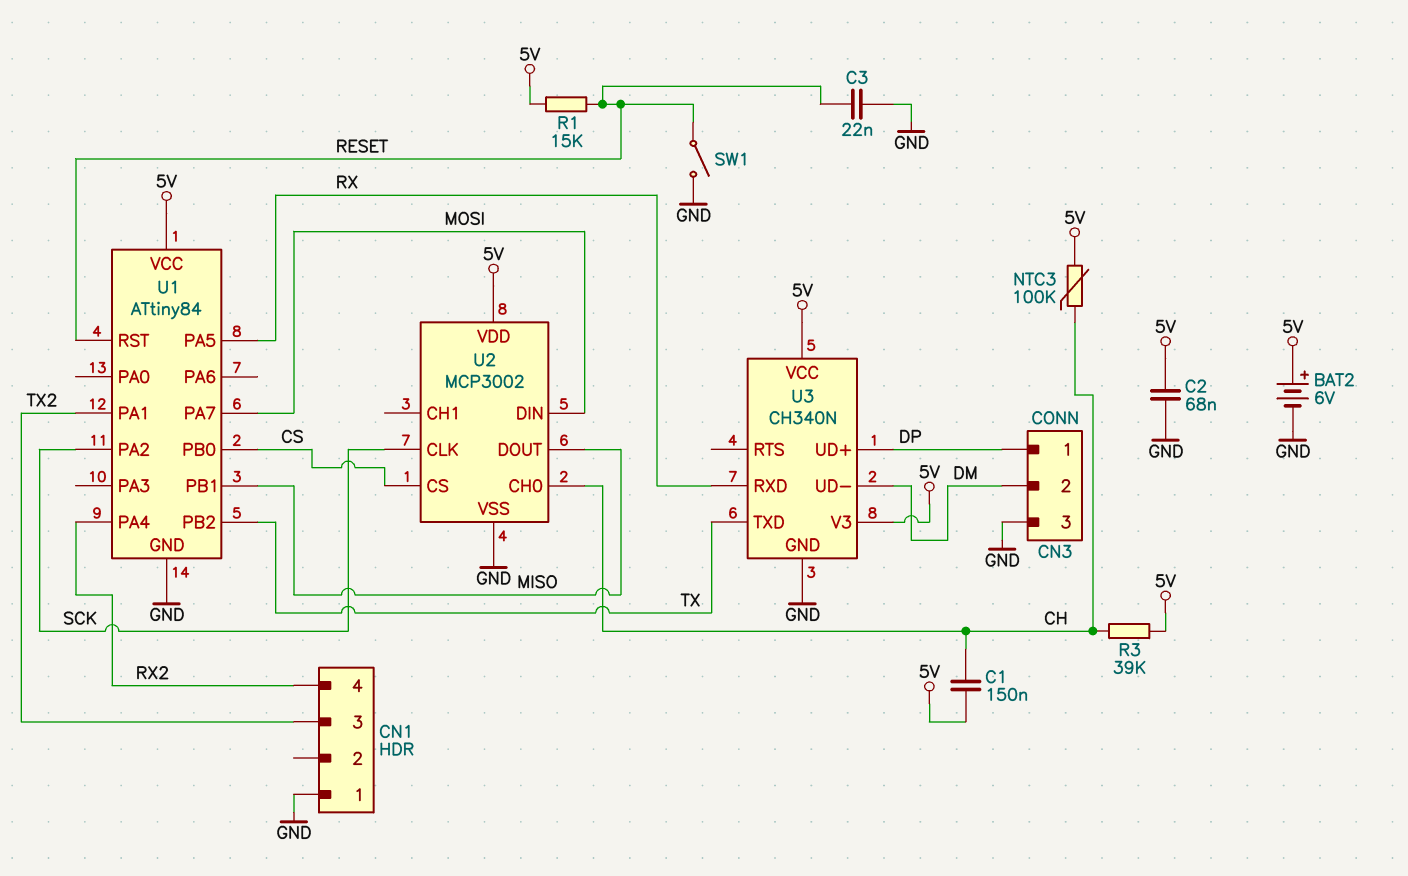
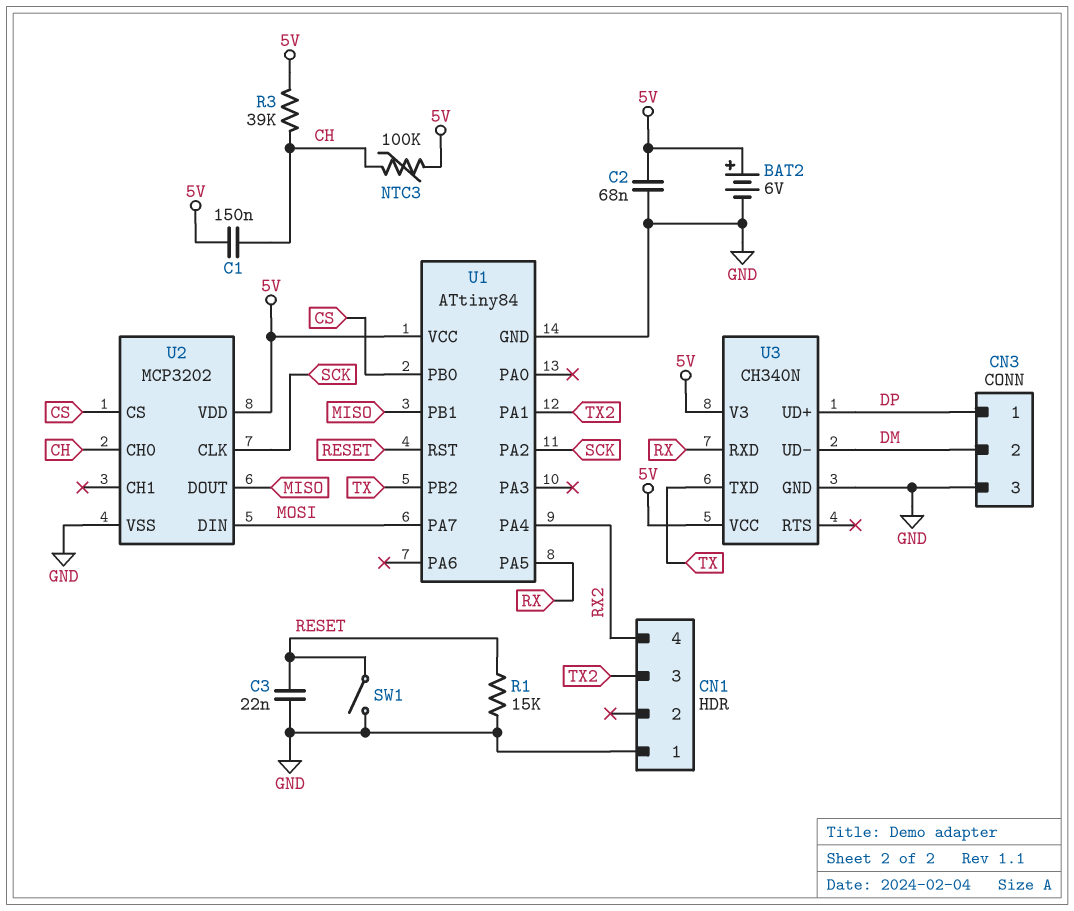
R1: 15k (5V, RESET) -> 15k (GND, RESET)
U2: MCP3002 -> MCP3202

